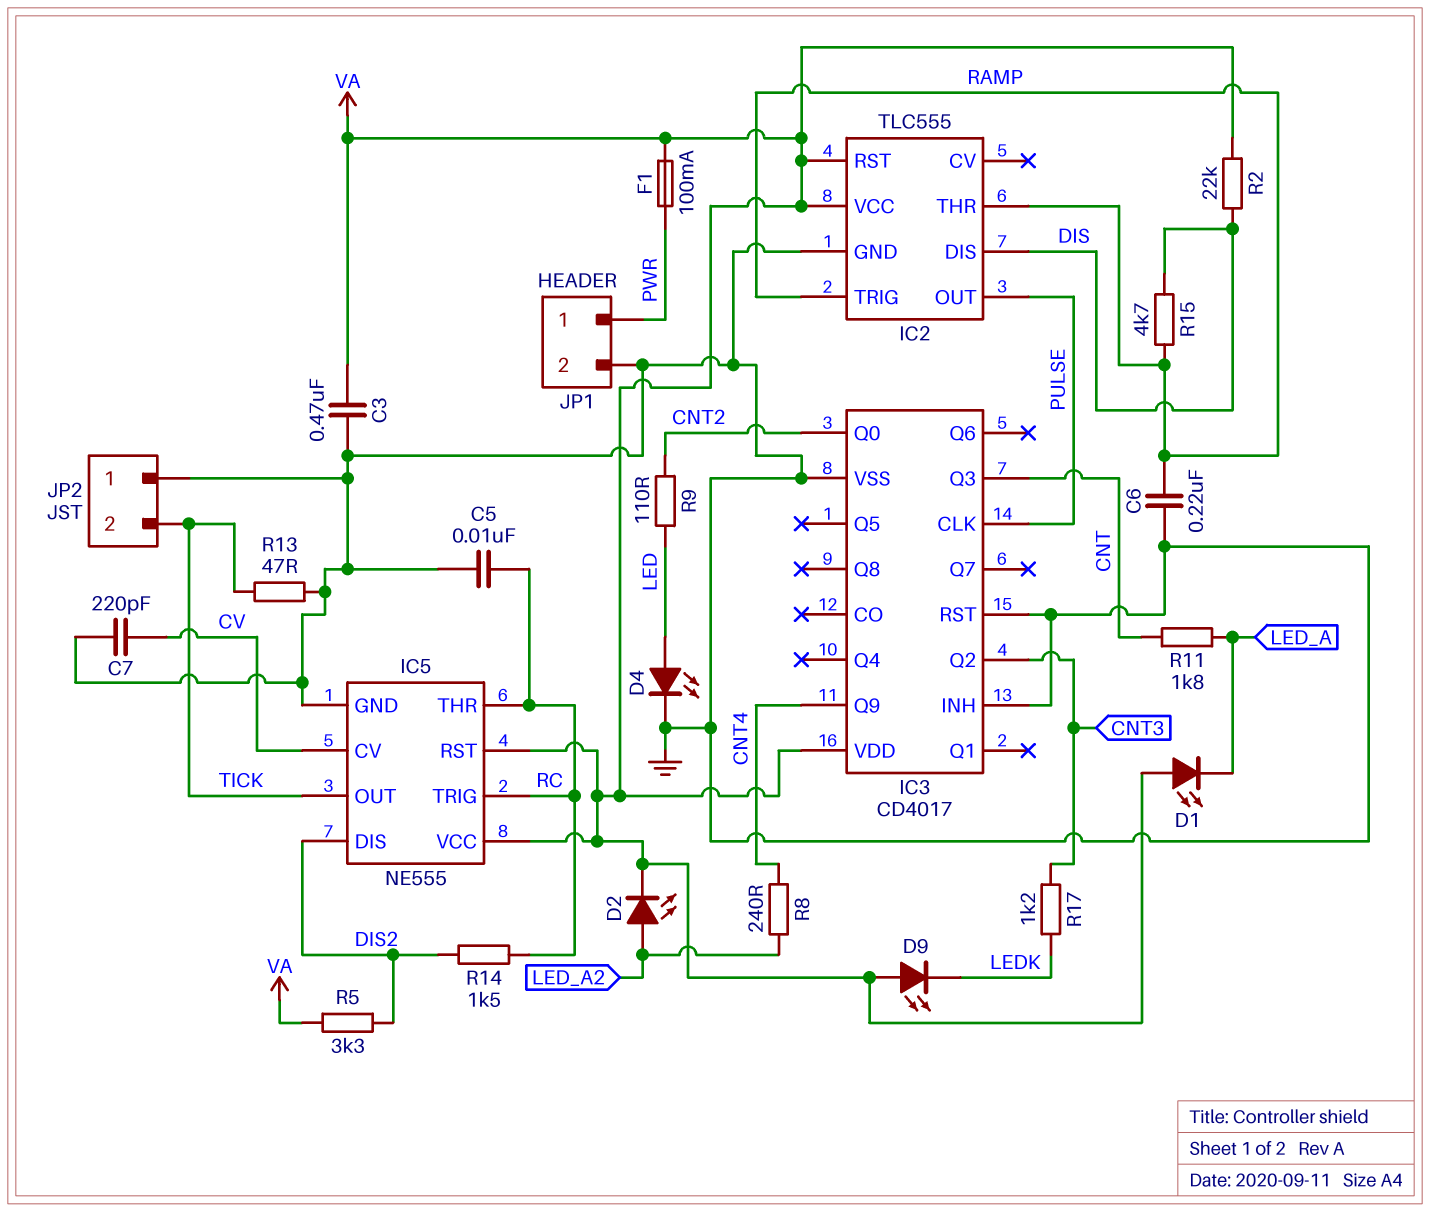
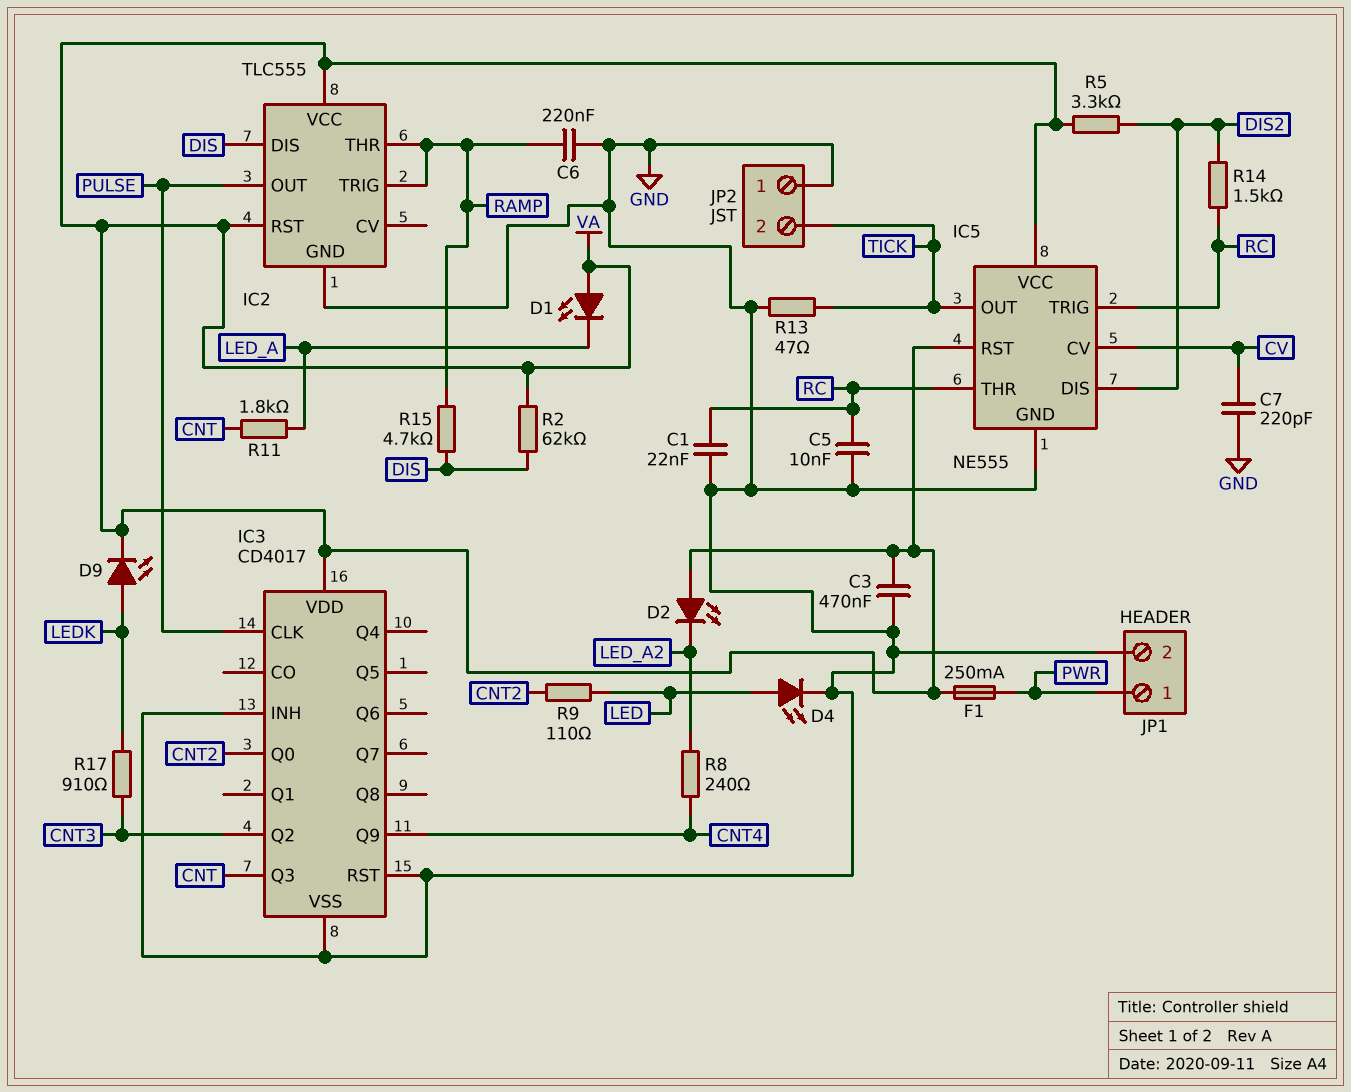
C1: none -> 22nF (GND, RC)
D2: LED (A LED_A2, K VA) -> LED (A VA, K LED_A2)
D9: LED (A VA, K LEDK) -> LED (A LEDK, K VA)
F1: 100mA (PWR, VA) -> 250mA (PWR, VA)
R2: 22k (DIS, VA) -> 62k (DIS, VA)
R17: 1.2k (CNT3, LEDK) -> 910 (CNT3, LEDK)

